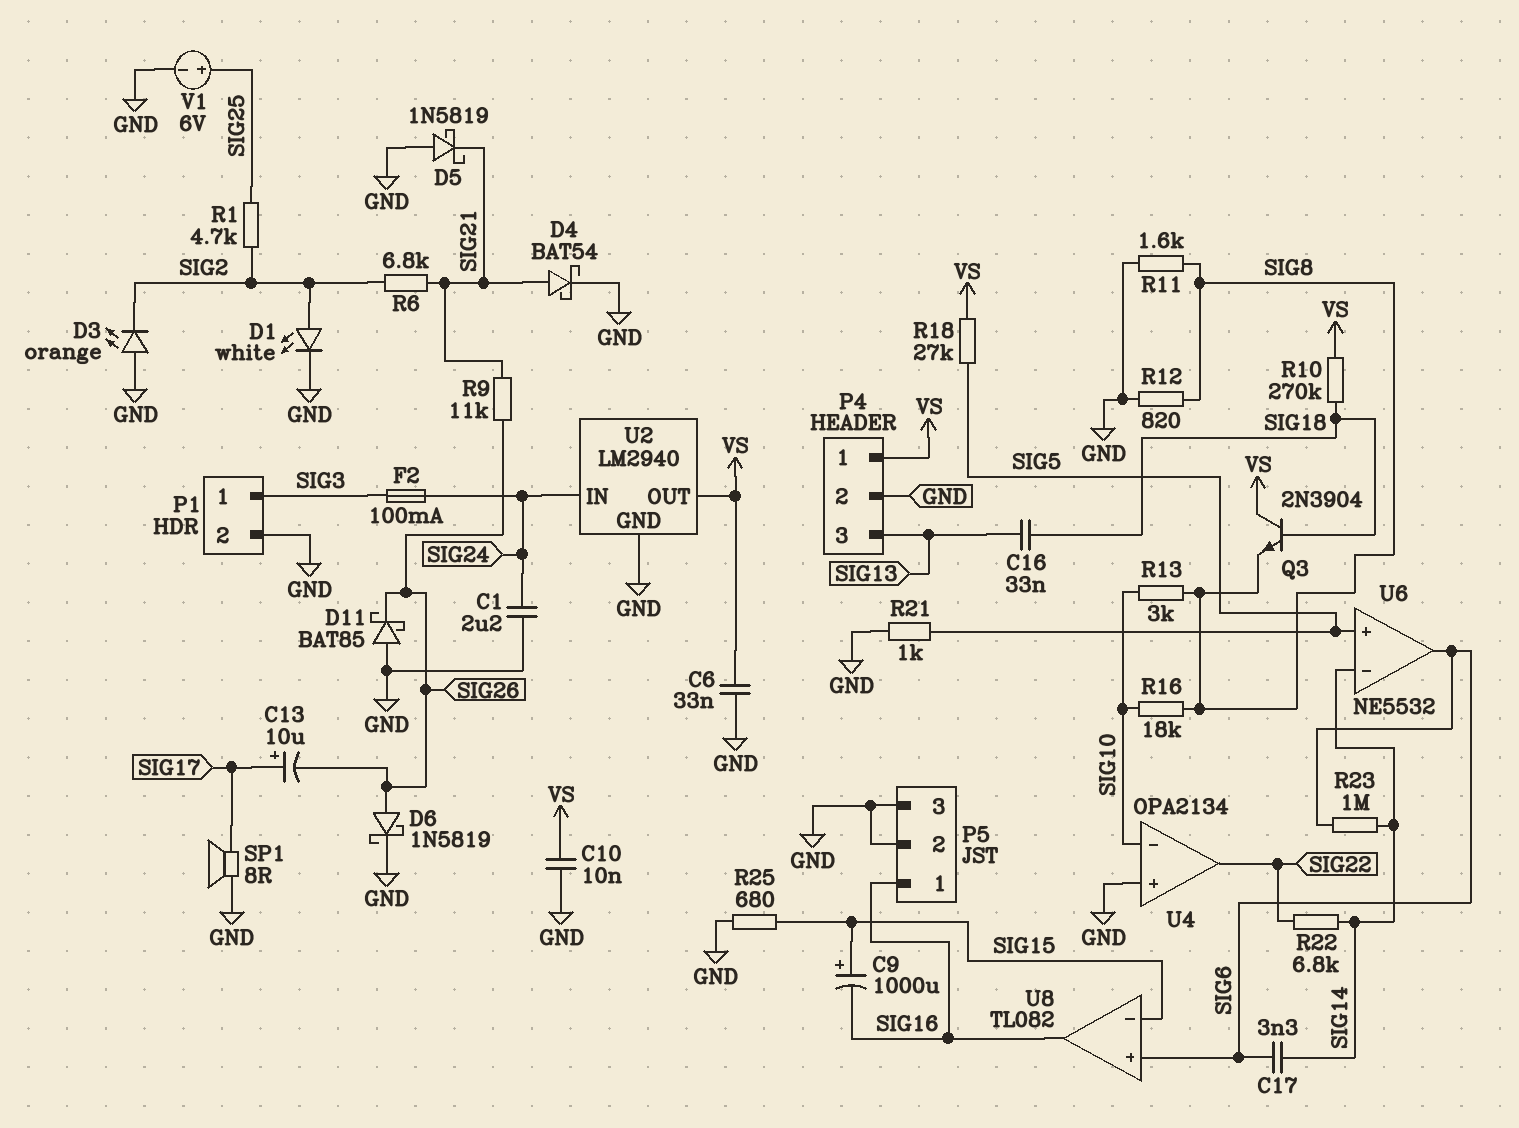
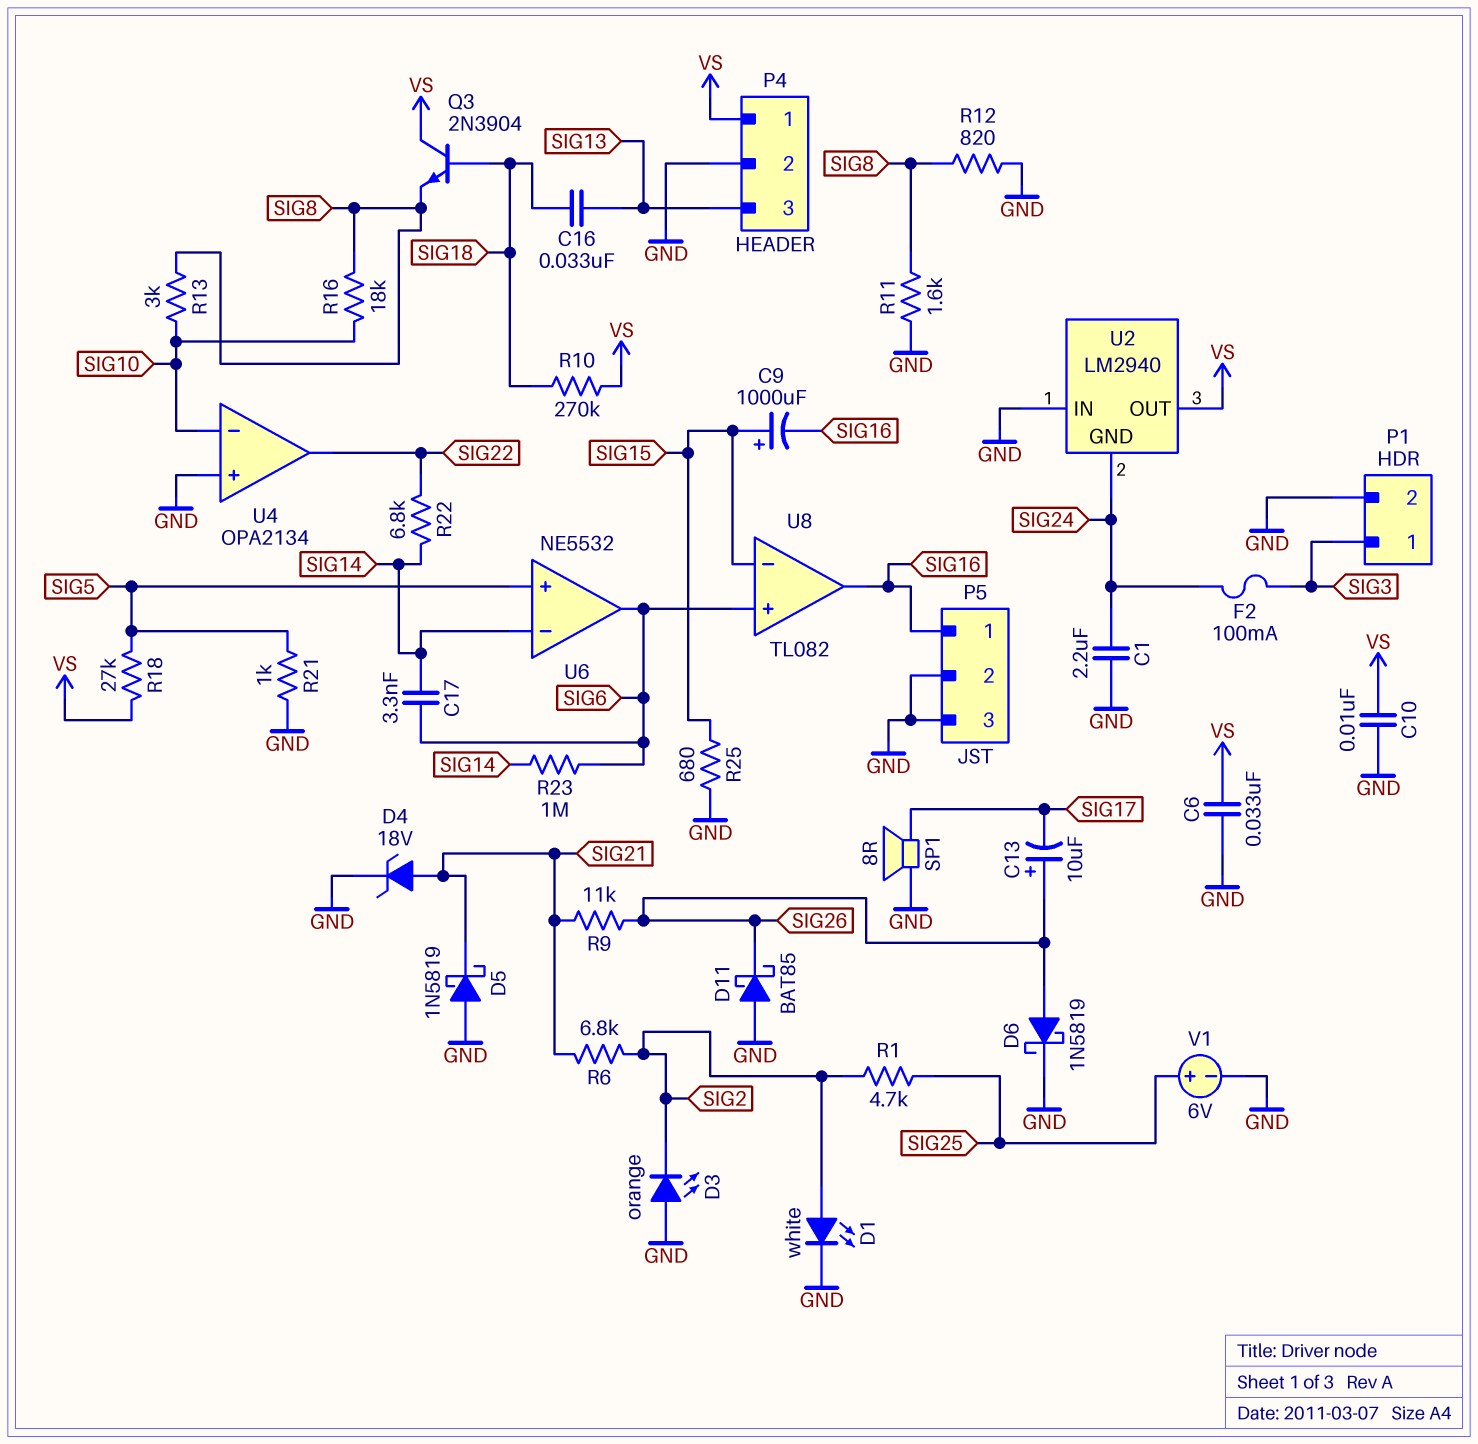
C13: 10uF (plus SIG17, minus SIG26) -> 10uF (plus SIG26, minus SIG17)
D4: schottky BAT54 (A SIG21, K GND) -> zener 18V (A SIG21, K GND)
U2 pin GND: GND -> SIG24
U2 pin IN: SIG24 -> GND

